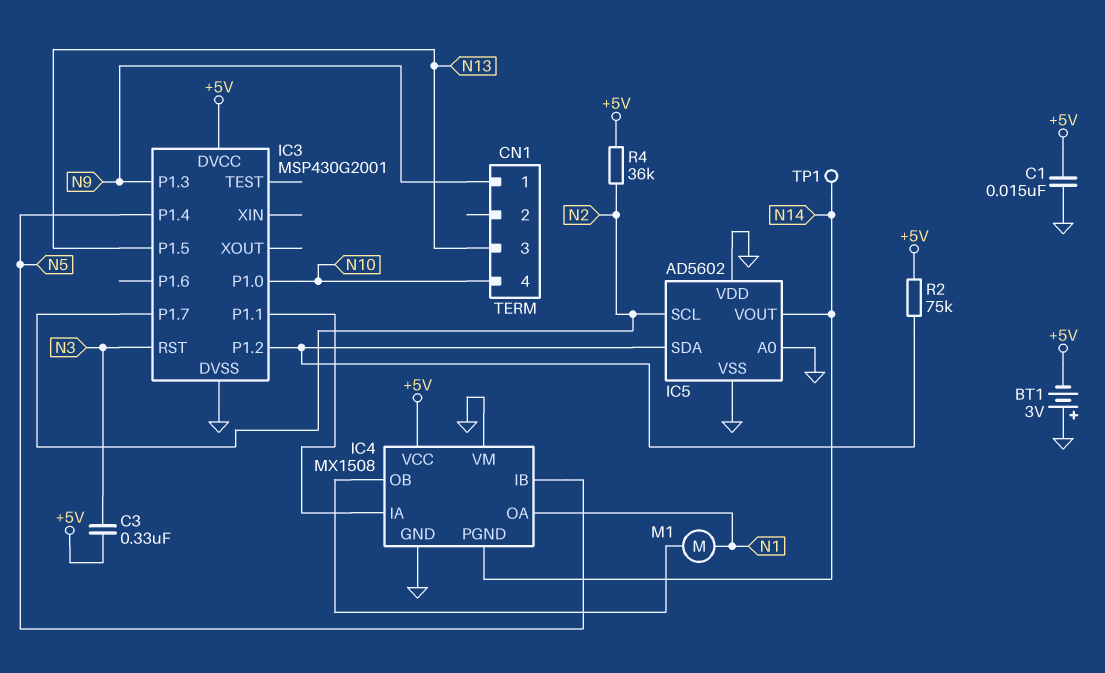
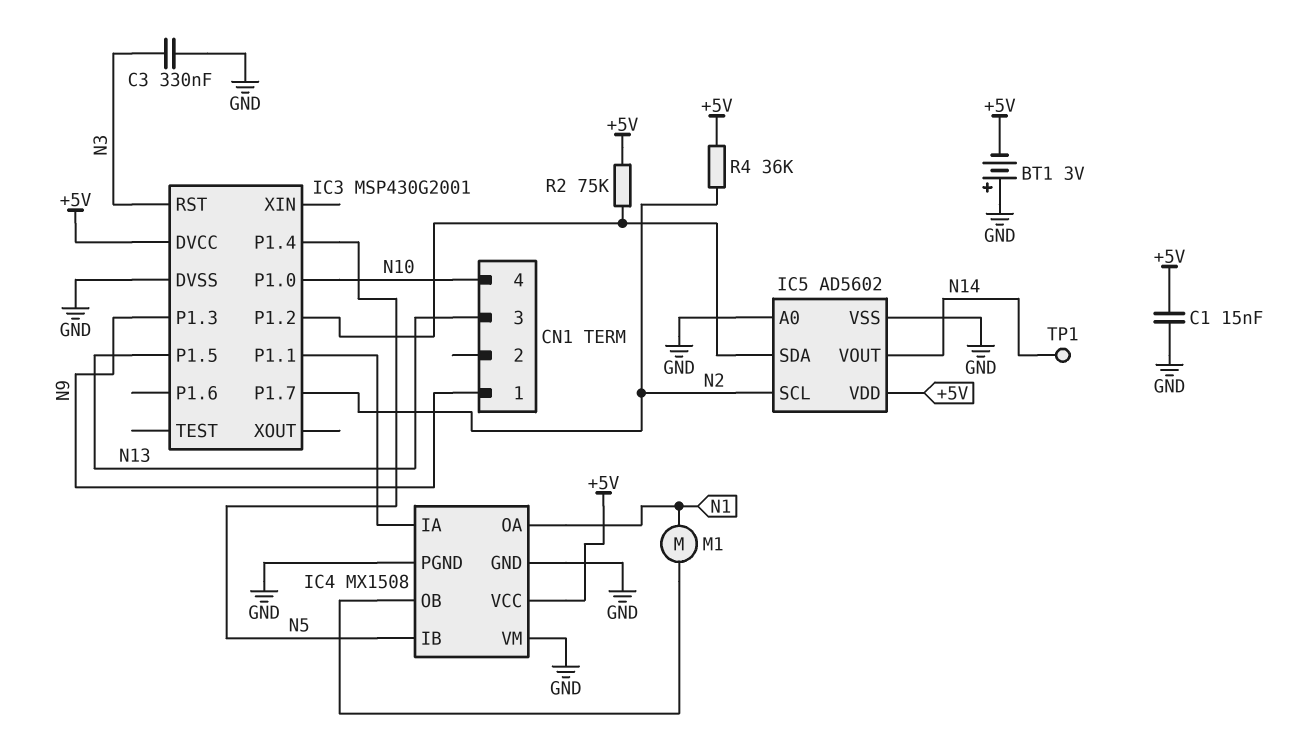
C3: 330nF (+5V, N3) -> 330nF (GND, N3)
IC4 pin PGND: N14 -> GND
IC5 pin VDD: GND -> +5V

